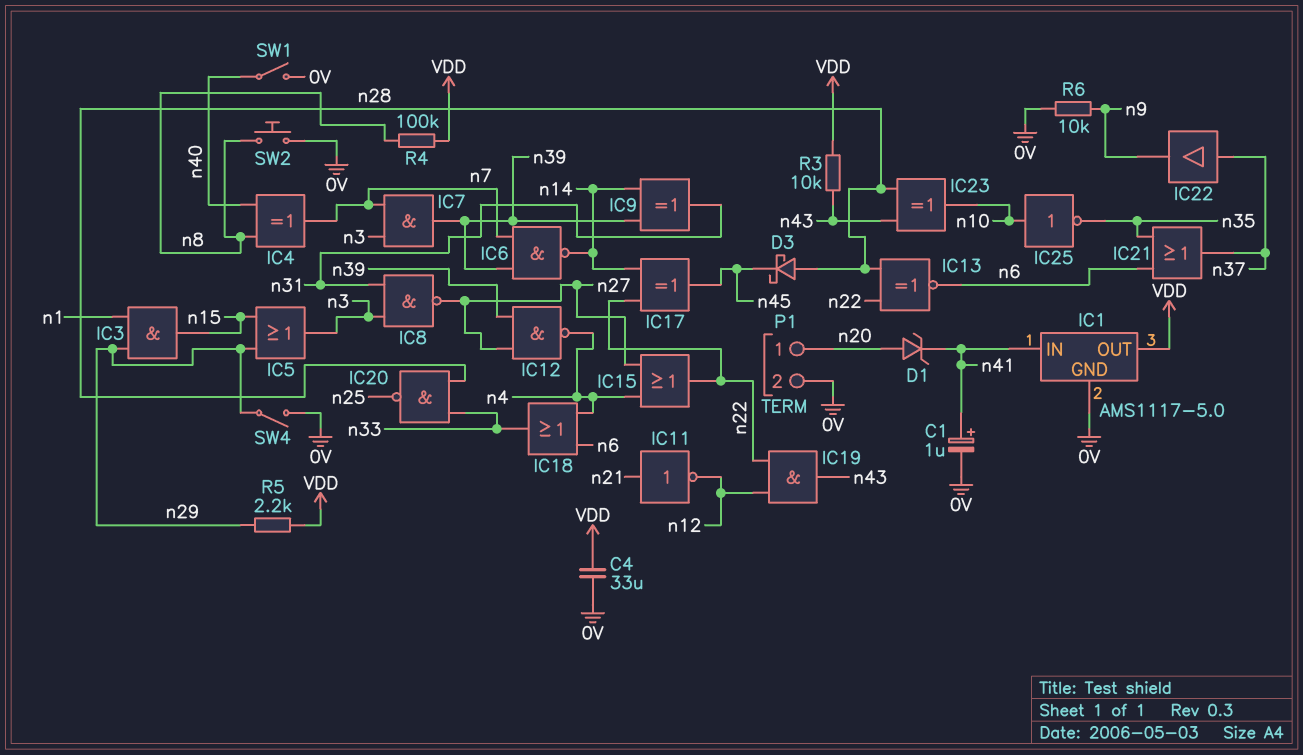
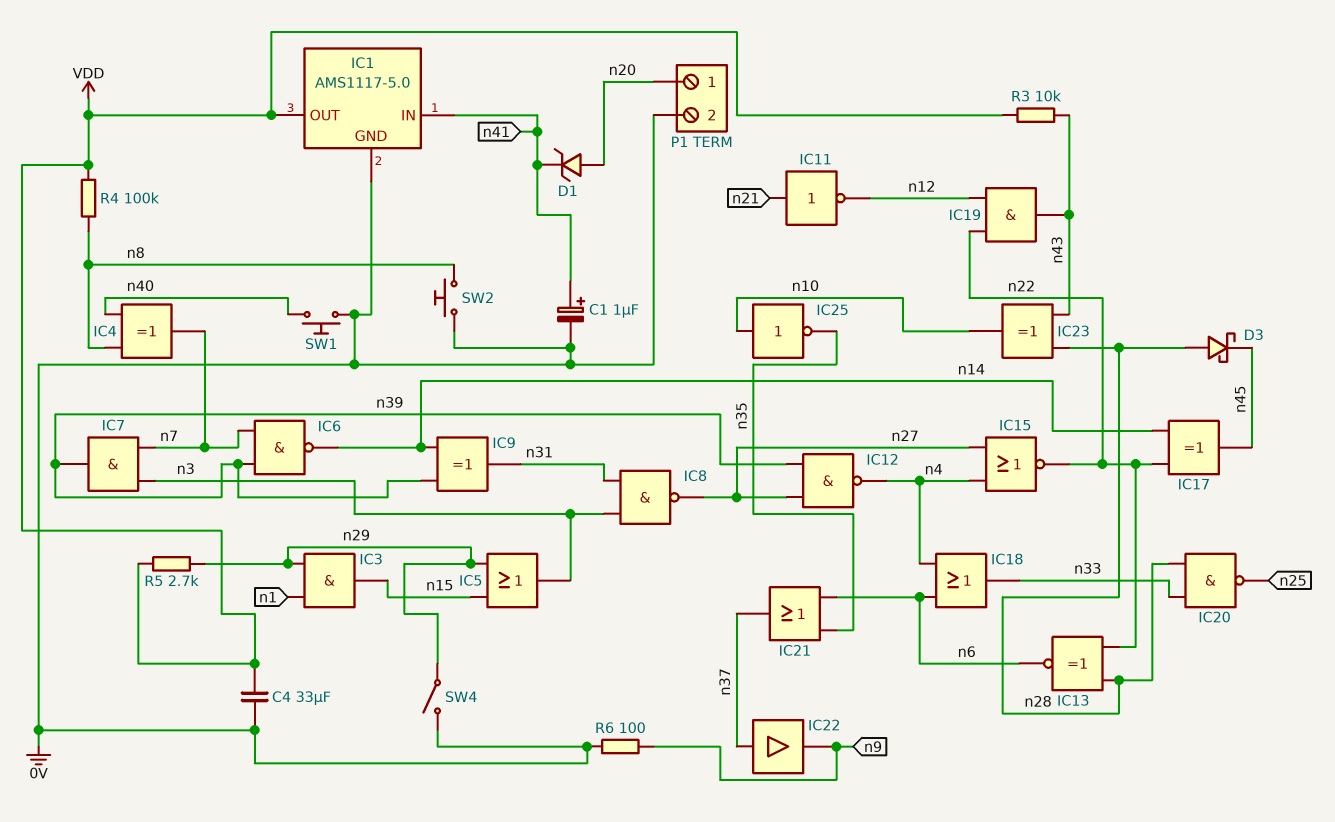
IC15: OR (in n4, in n27, out n22) -> NOR (in n4, in n27, out n22)
R5: 2.2k (VDD, n29) -> 2.7k (VDD, n29)
R6: 10k (0V, n9) -> 100 (0V, n9)
SW1: switch (0V, n40) -> button (0V, n40)

